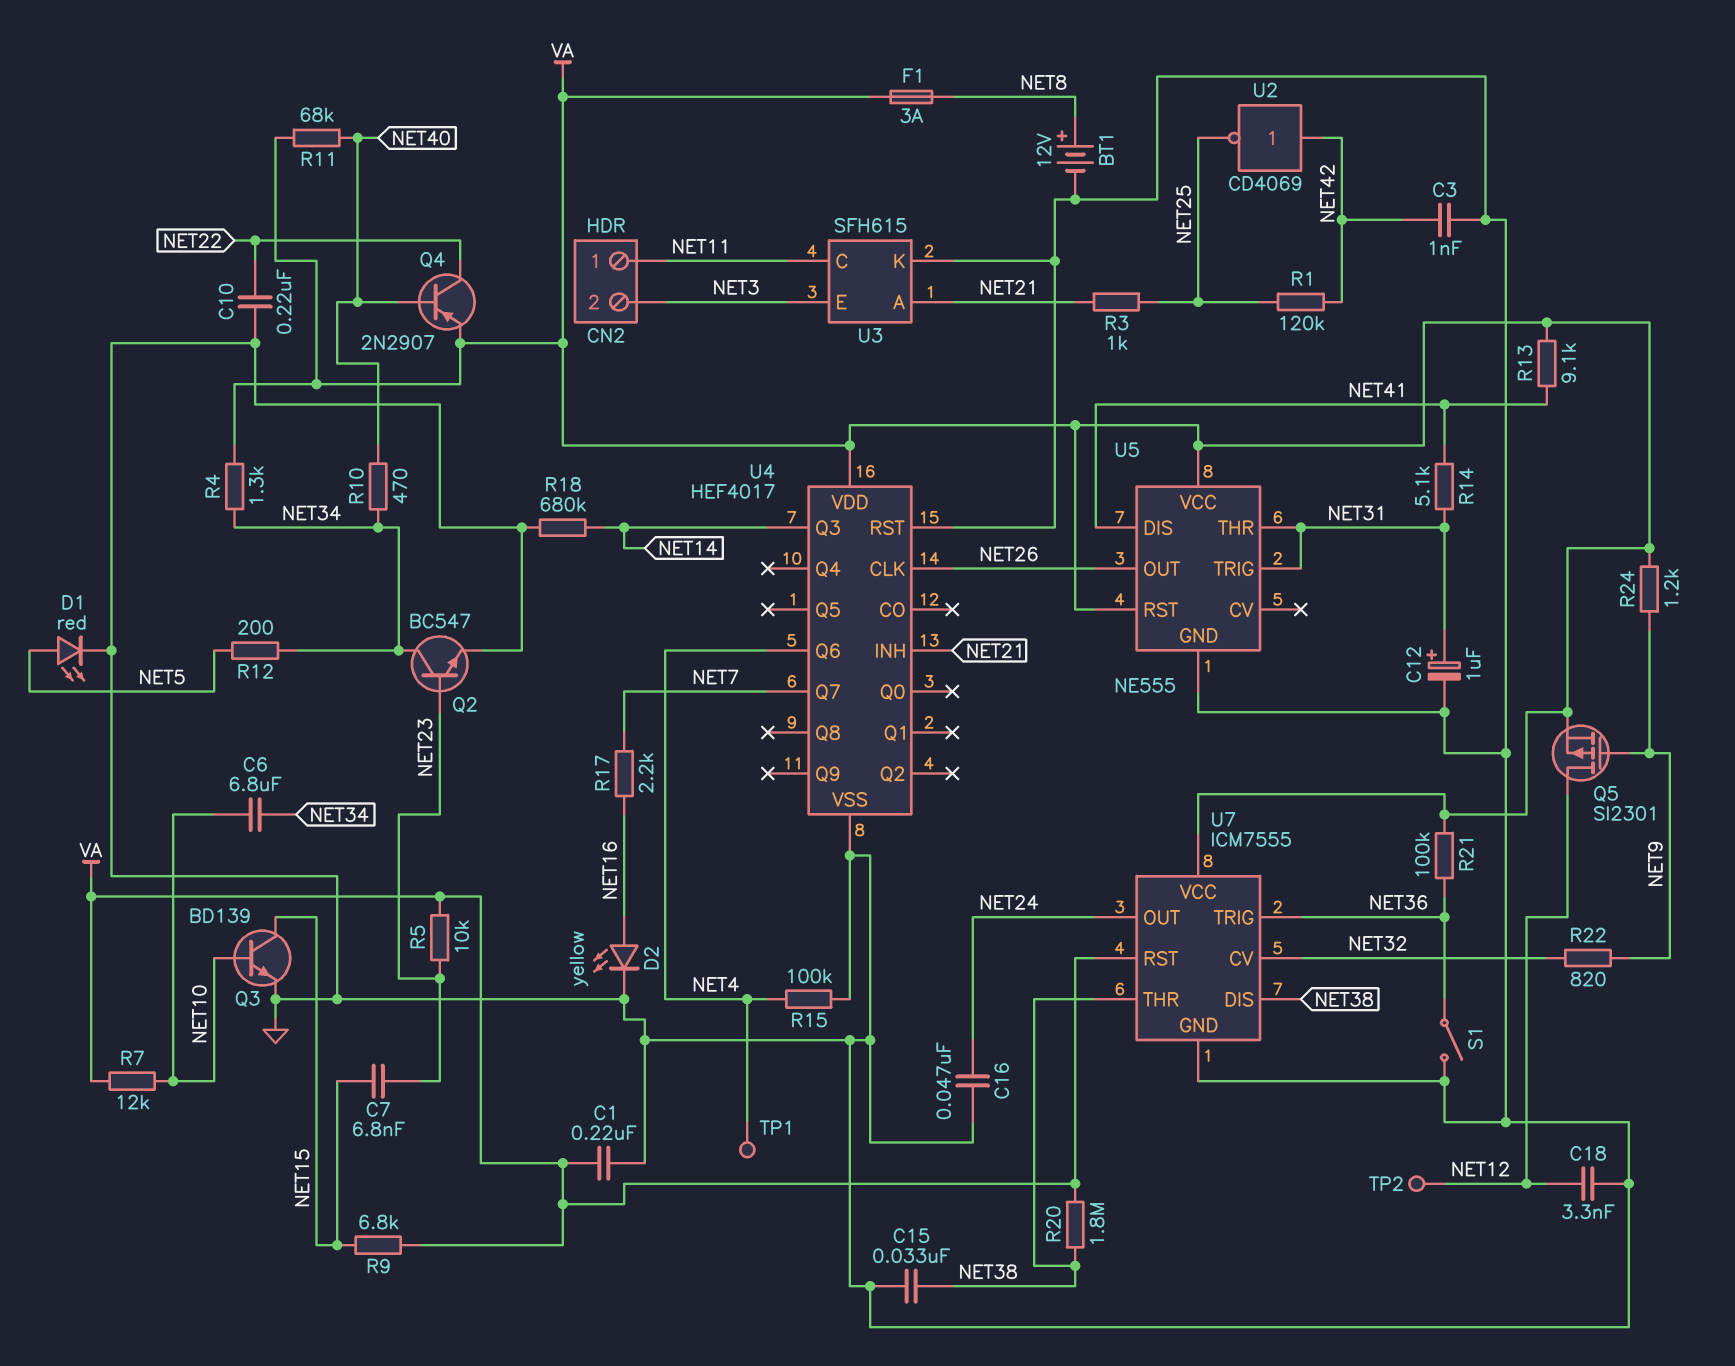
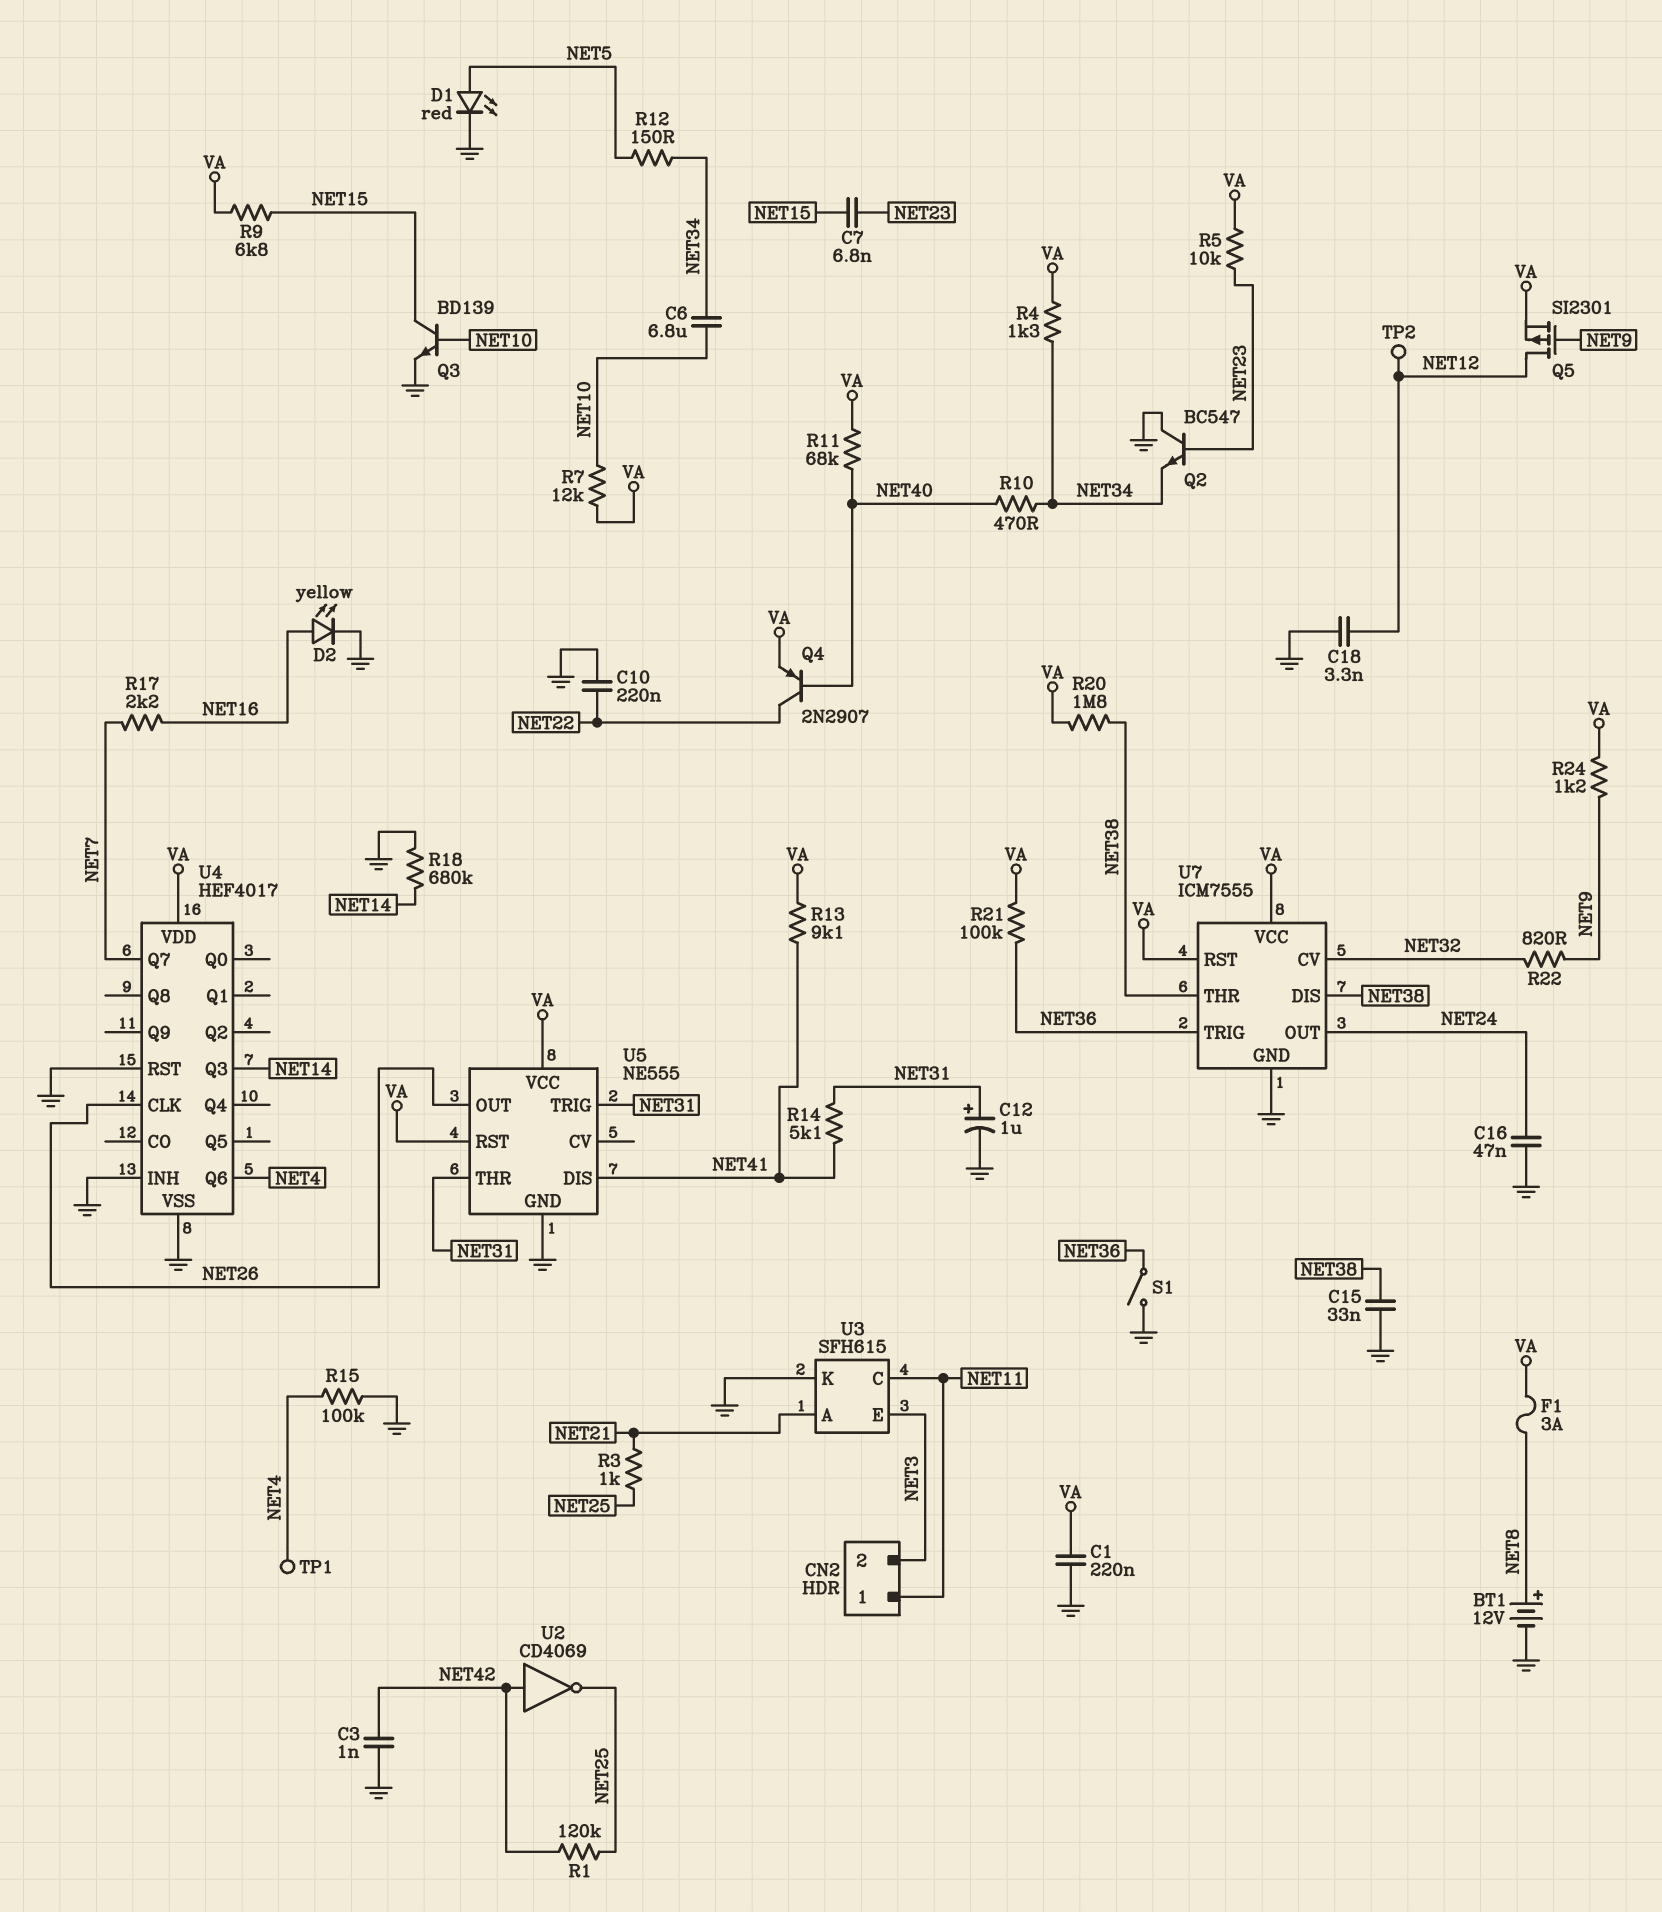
Q2: NPN BC547 (B NET23, C NET34, E GND) -> NPN BC547 (B NET23, C GND, E NET34)
R12: 200 (NET5, NET34) -> 150 (NET5, NET34)
U4 pin INH: NET21 -> GND

